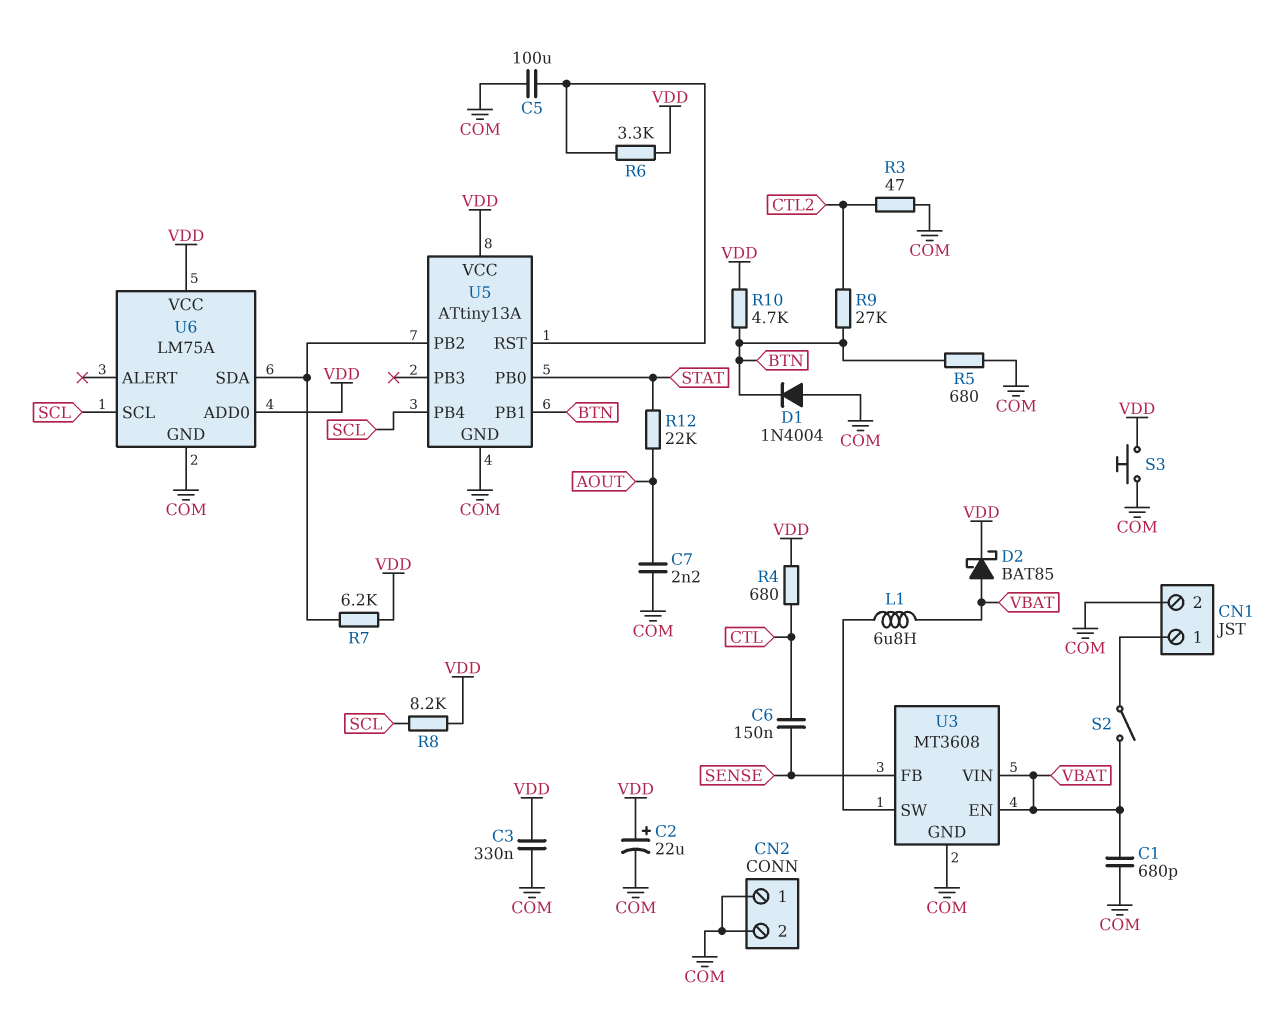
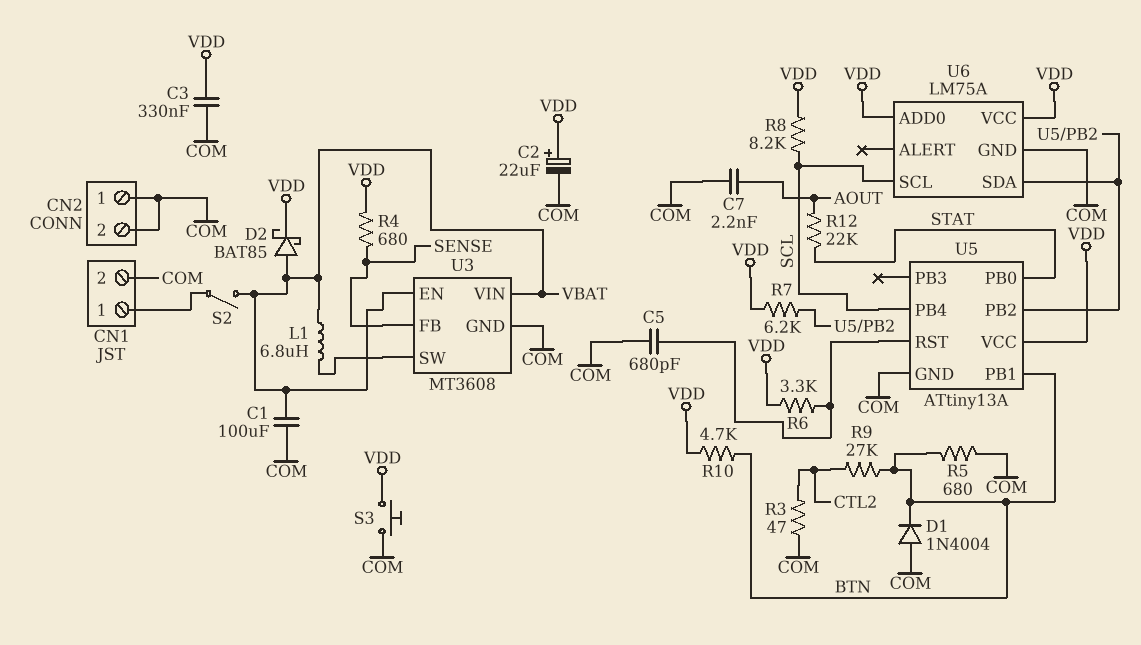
C1: 680pF (COM, VBAT) -> 100uF (COM, VBAT)
C5: 100uF (COM, U5/RST) -> 680pF (COM, U5/RST)
C6: 150nF (CTL, SENSE) -> none
R4: 680 (CTL, VDD) -> 680 (SENSE, VDD)

